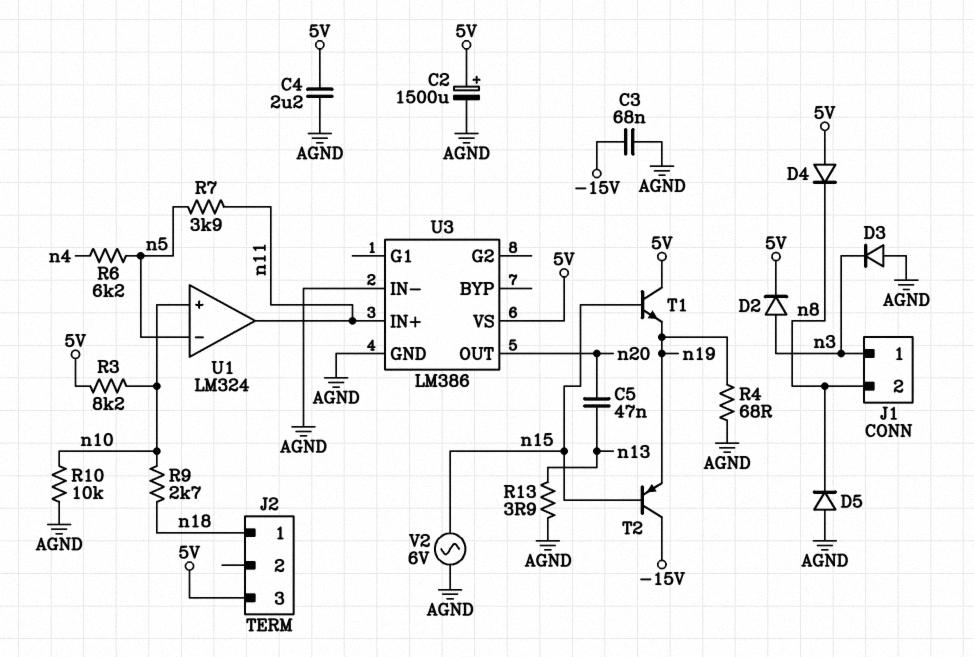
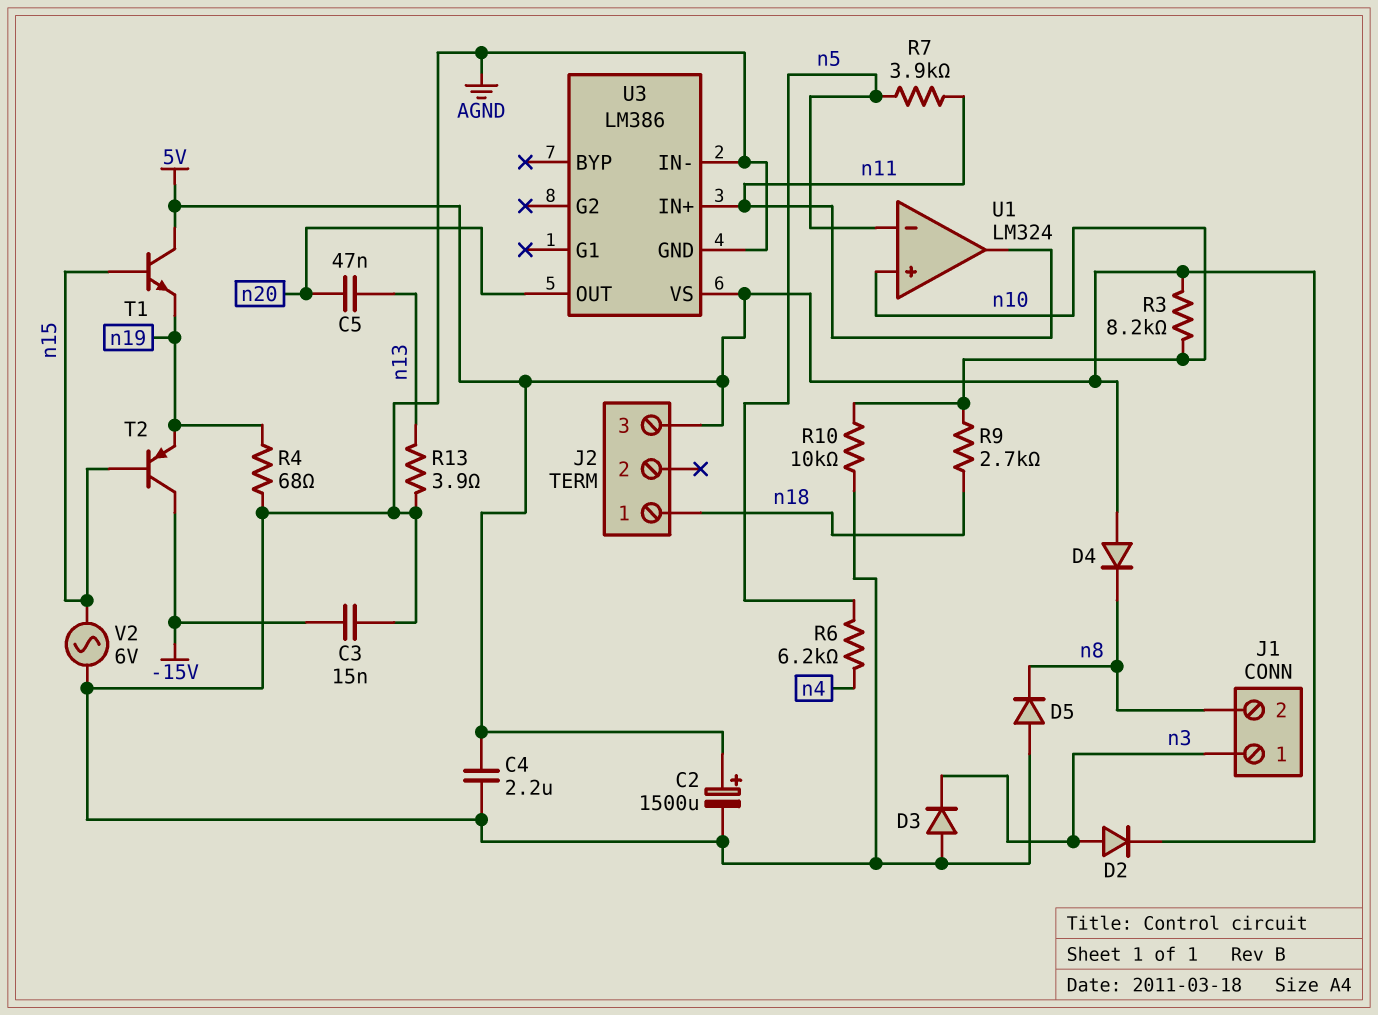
C3: 68nF (-15V, AGND) -> 15nF (-15V, AGND)

